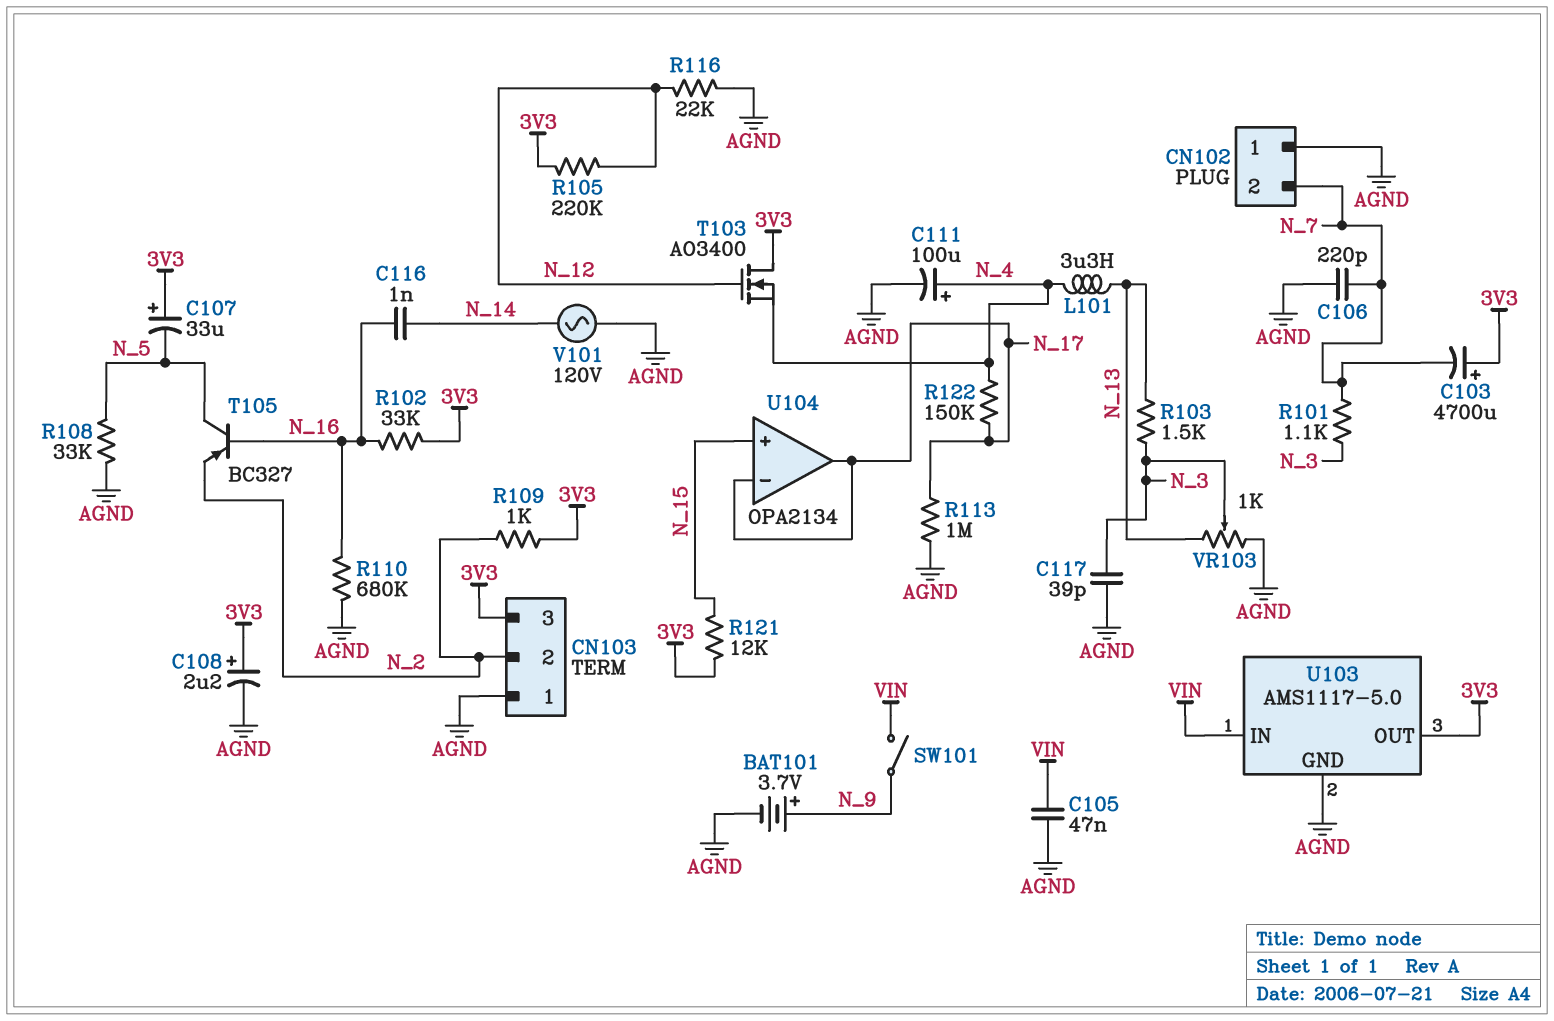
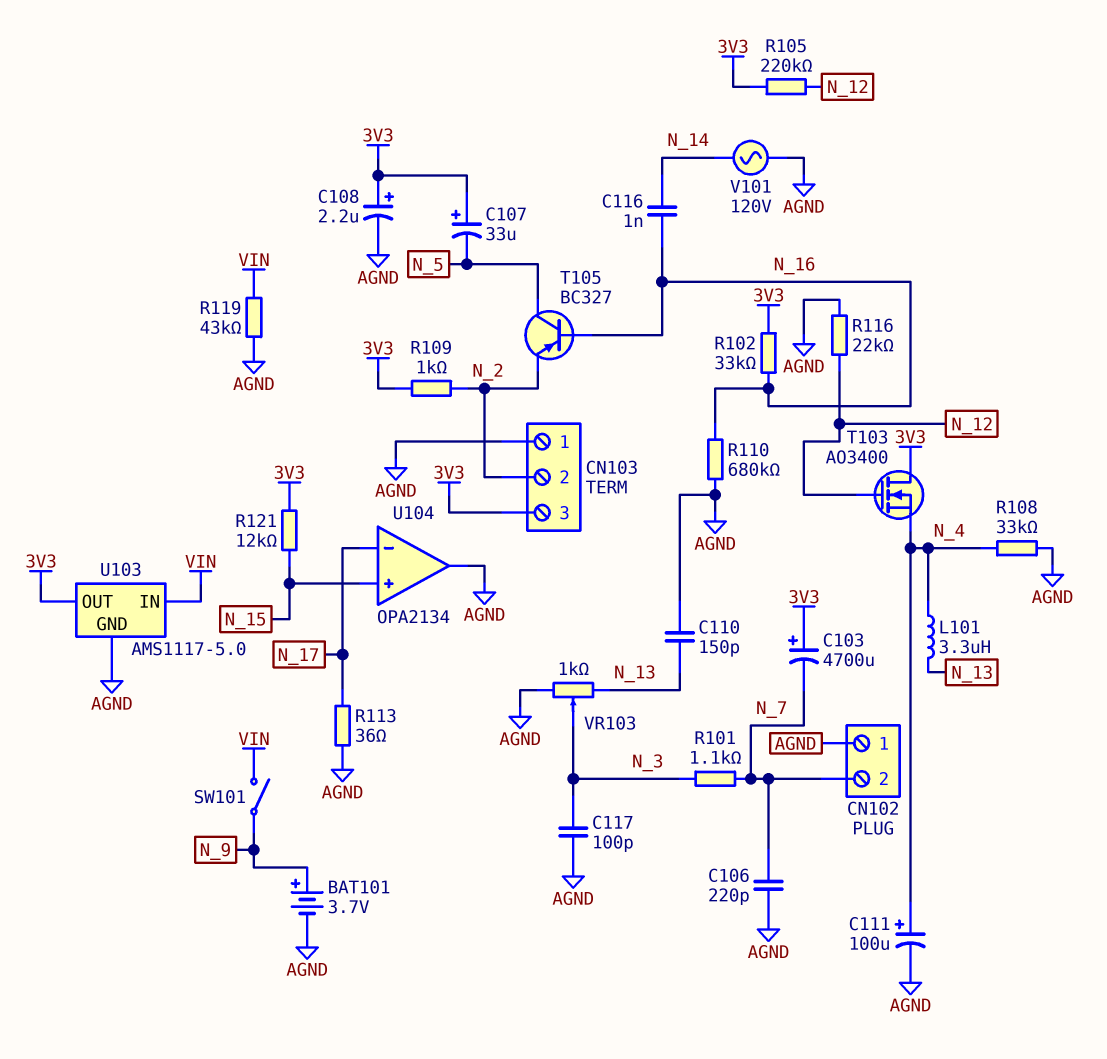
C105: 47nF (AGND, VIN) -> none
C110: none -> 150pF (AGND, N_13)
C117: 39pF (AGND, N_3) -> 100pF (AGND, N_3)
R103: 1.5k (N_3, N_13) -> none
R108: 33k (AGND, N_5) -> 33k (AGND, N_4)
R113: 1M (AGND, N_17) -> 36 (AGND, N_17)
R119: none -> 43k (AGND, VIN)
R122: 150k (N_4, N_17) -> none
U104 pin out: N_17 -> AGND

